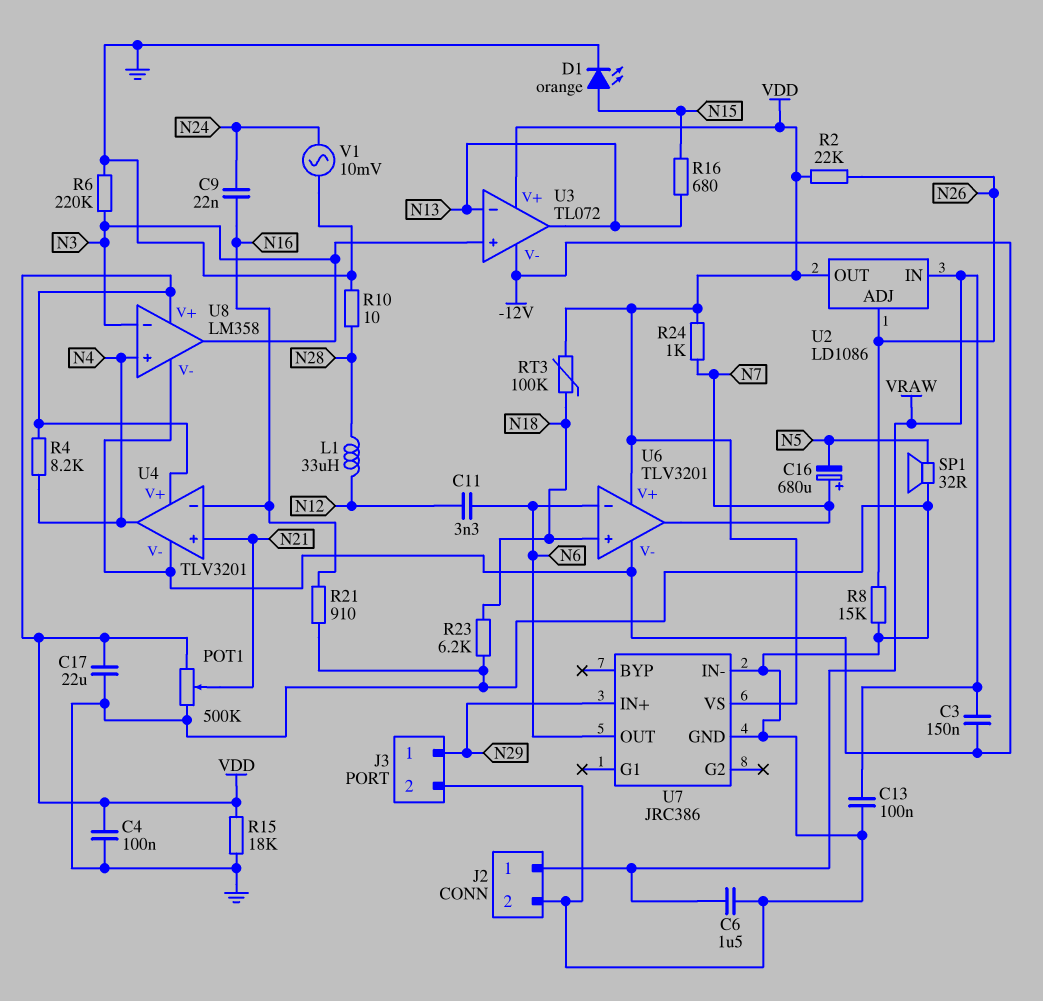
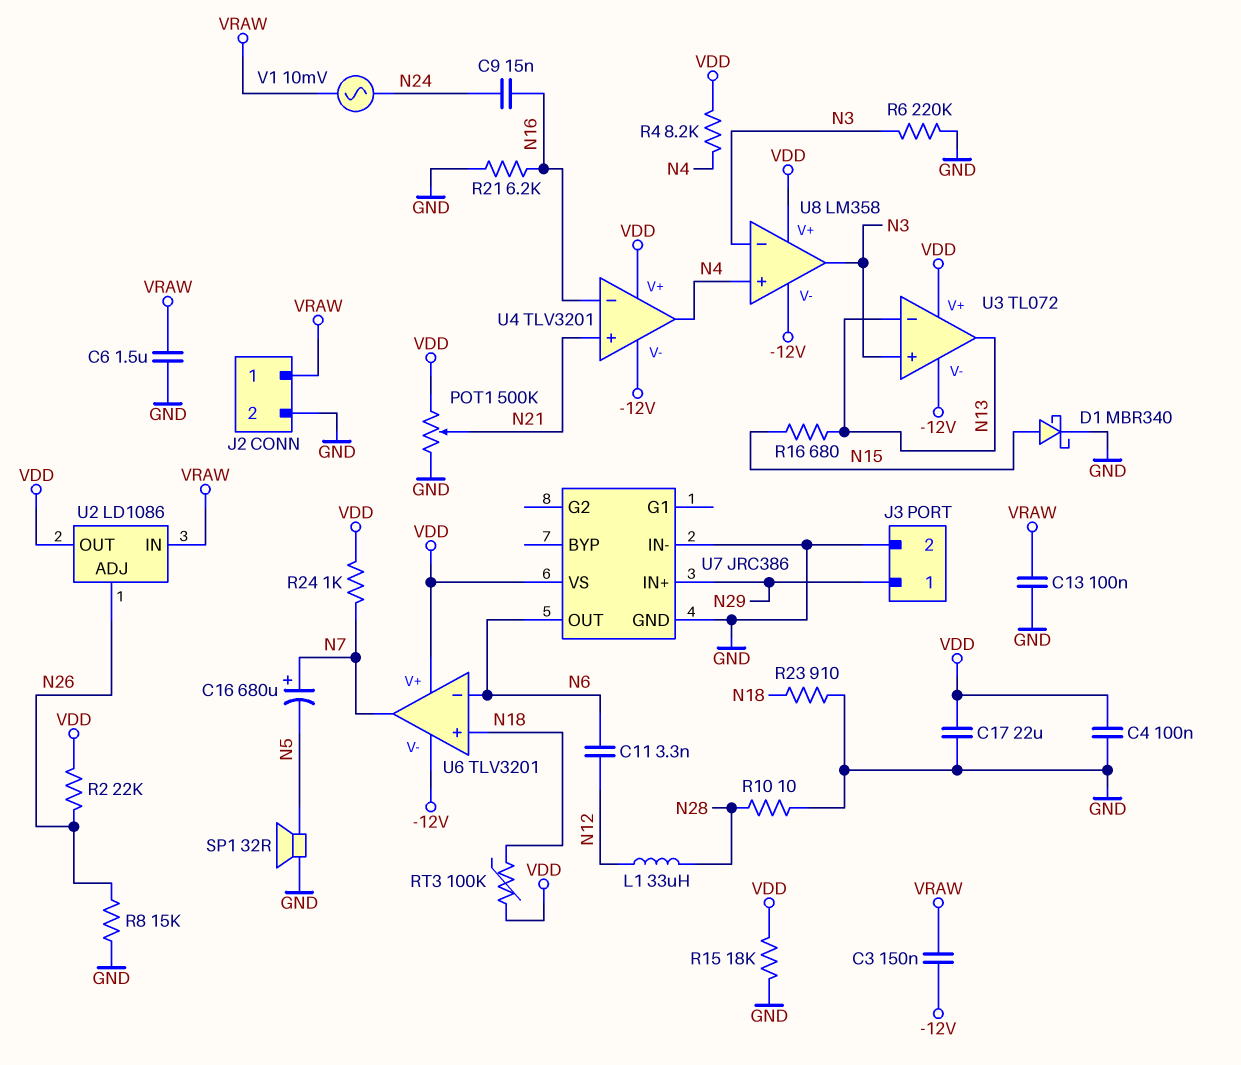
C9: 22nF (N16, N24) -> 15nF (N16, N24)
D1: LED orange (A N15, K GND) -> schottky MBR340 (A N15, K GND)
R21: 910 (GND, N16) -> 6.2k (GND, N16)
R23: 6.2k (GND, N18) -> 910 (GND, N18)
V1: AC 10mV (GND, N24) -> AC 10mV (N24, VRAW)

